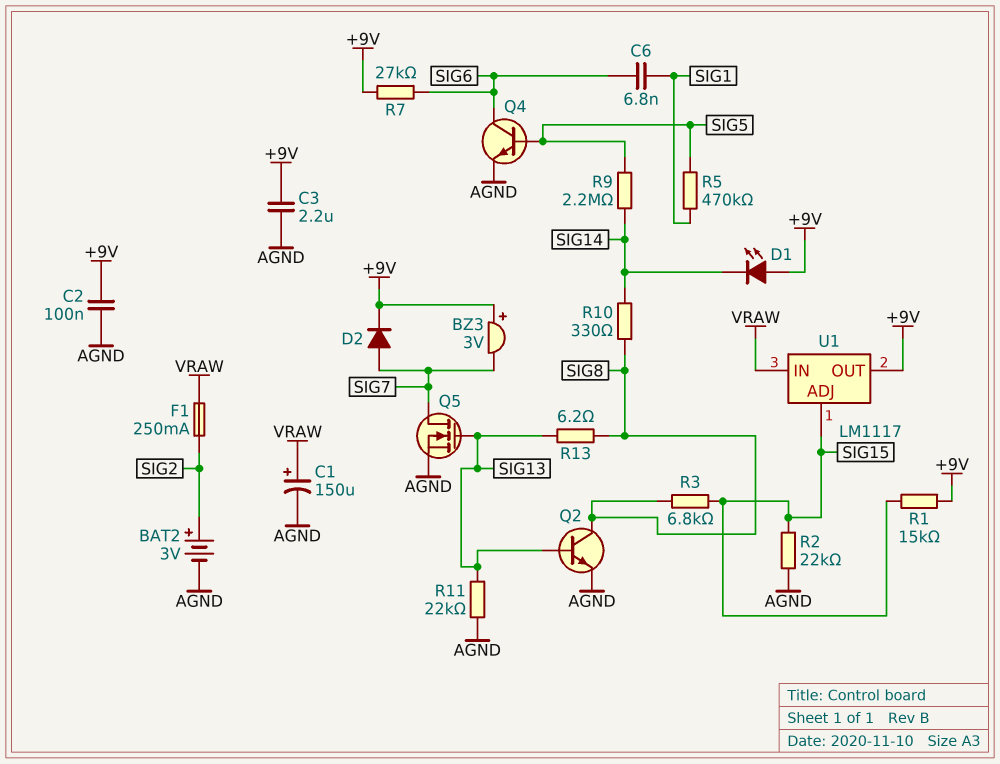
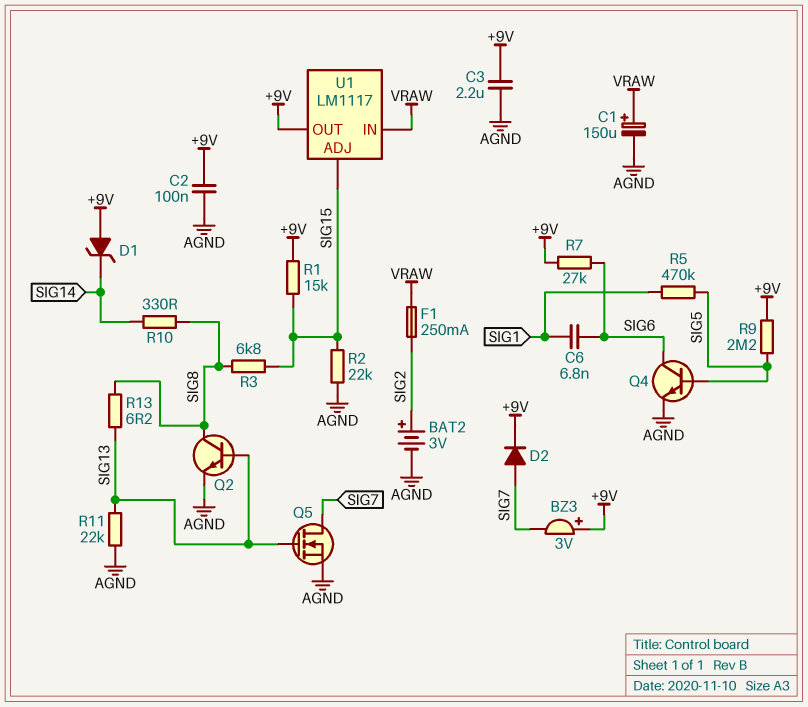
D1: LED (A +9V, K SIG14) -> zener (A +9V, K SIG14)
R9: 2.2M (SIG5, SIG14) -> 2.2M (+9V, SIG5)

